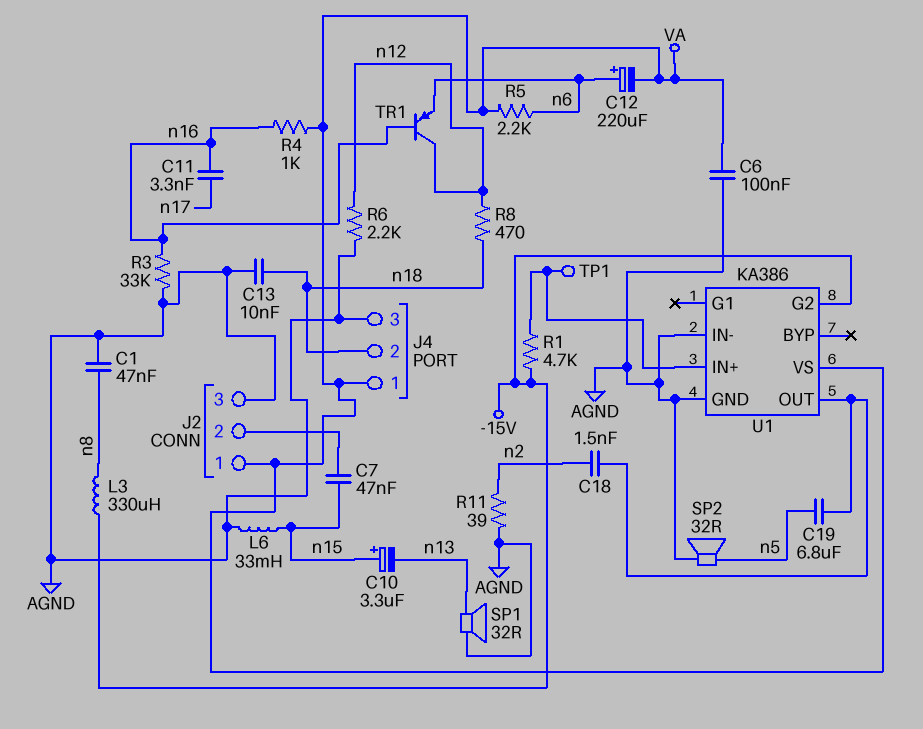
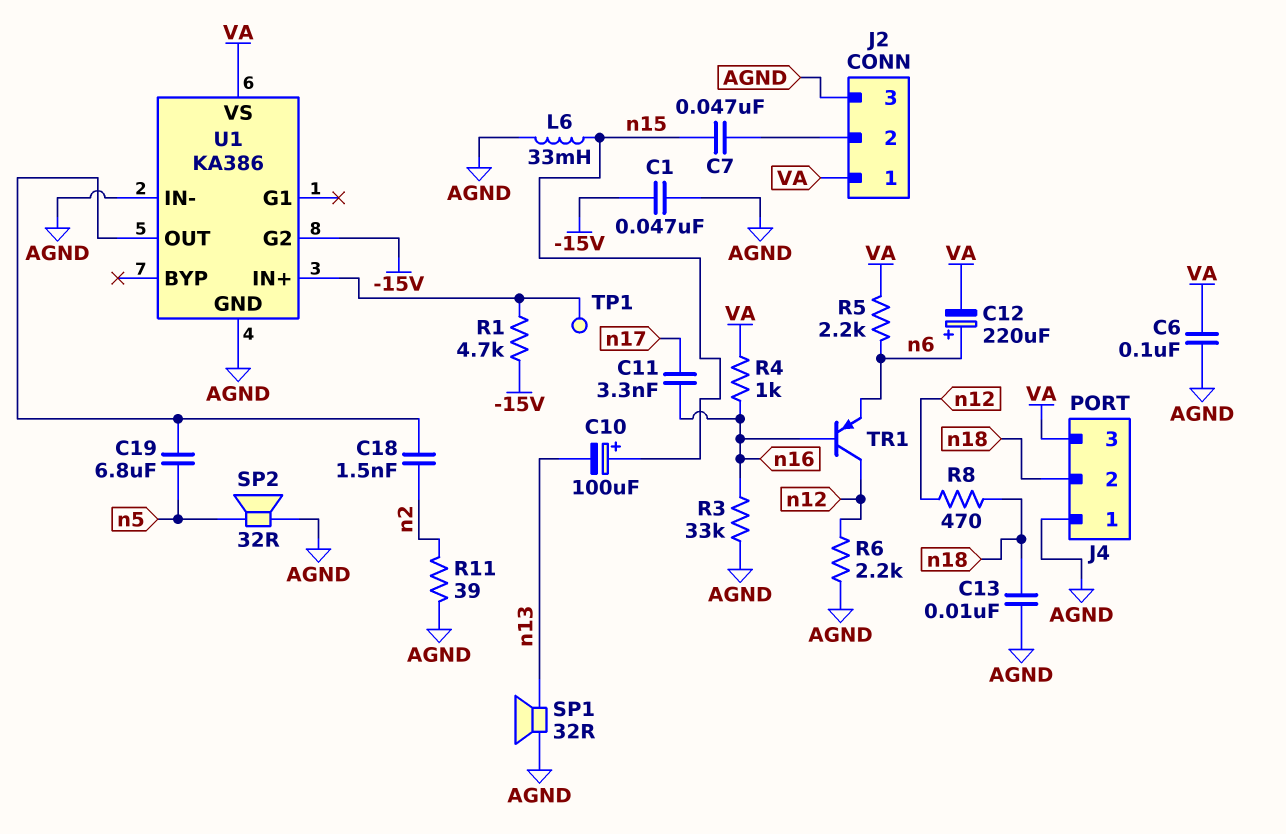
C1: 47nF (AGND, n8) -> 47nF (-15V, AGND)
C10: 3.3uF (plus n15, minus n13) -> 100uF (plus n15, minus n13)
J4 pin 1: VA -> AGND
J4 pin 3: AGND -> VA
L3: 330uH (-15V, n8) -> none

